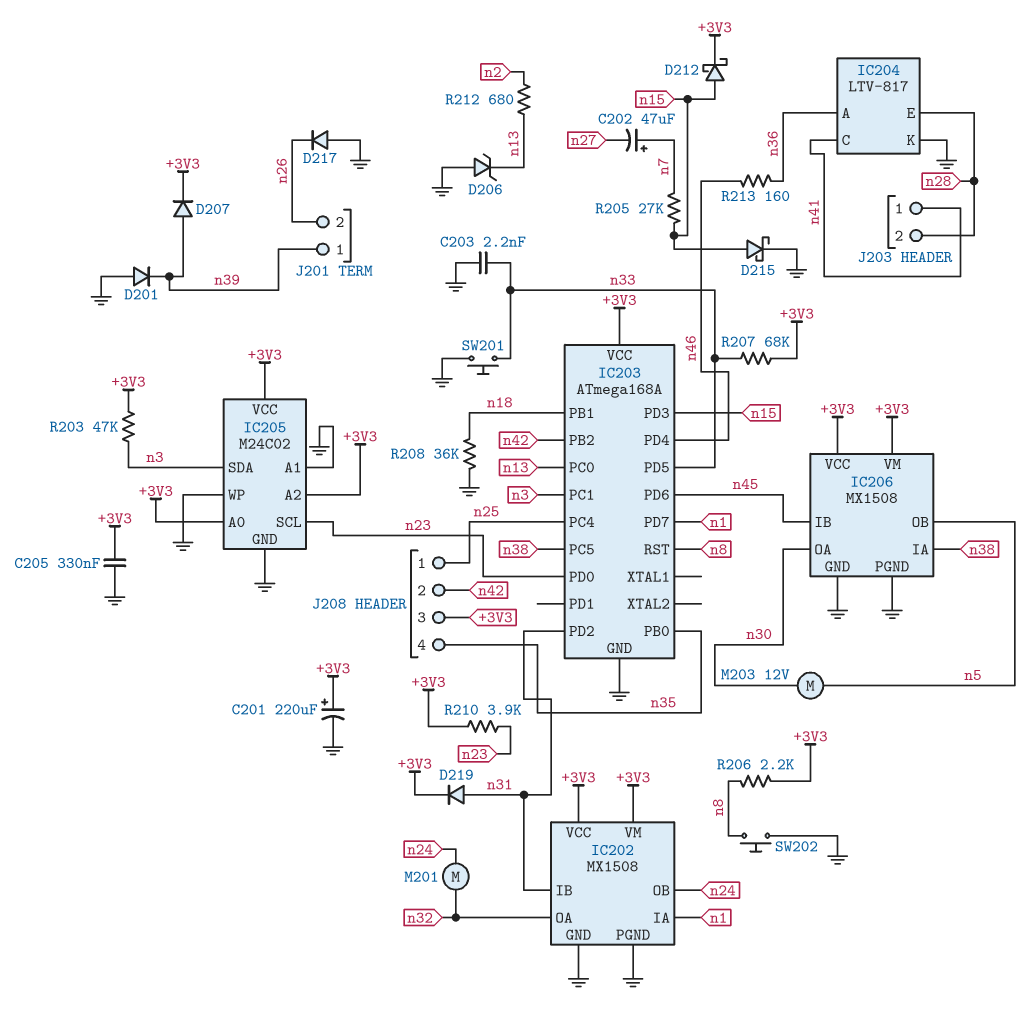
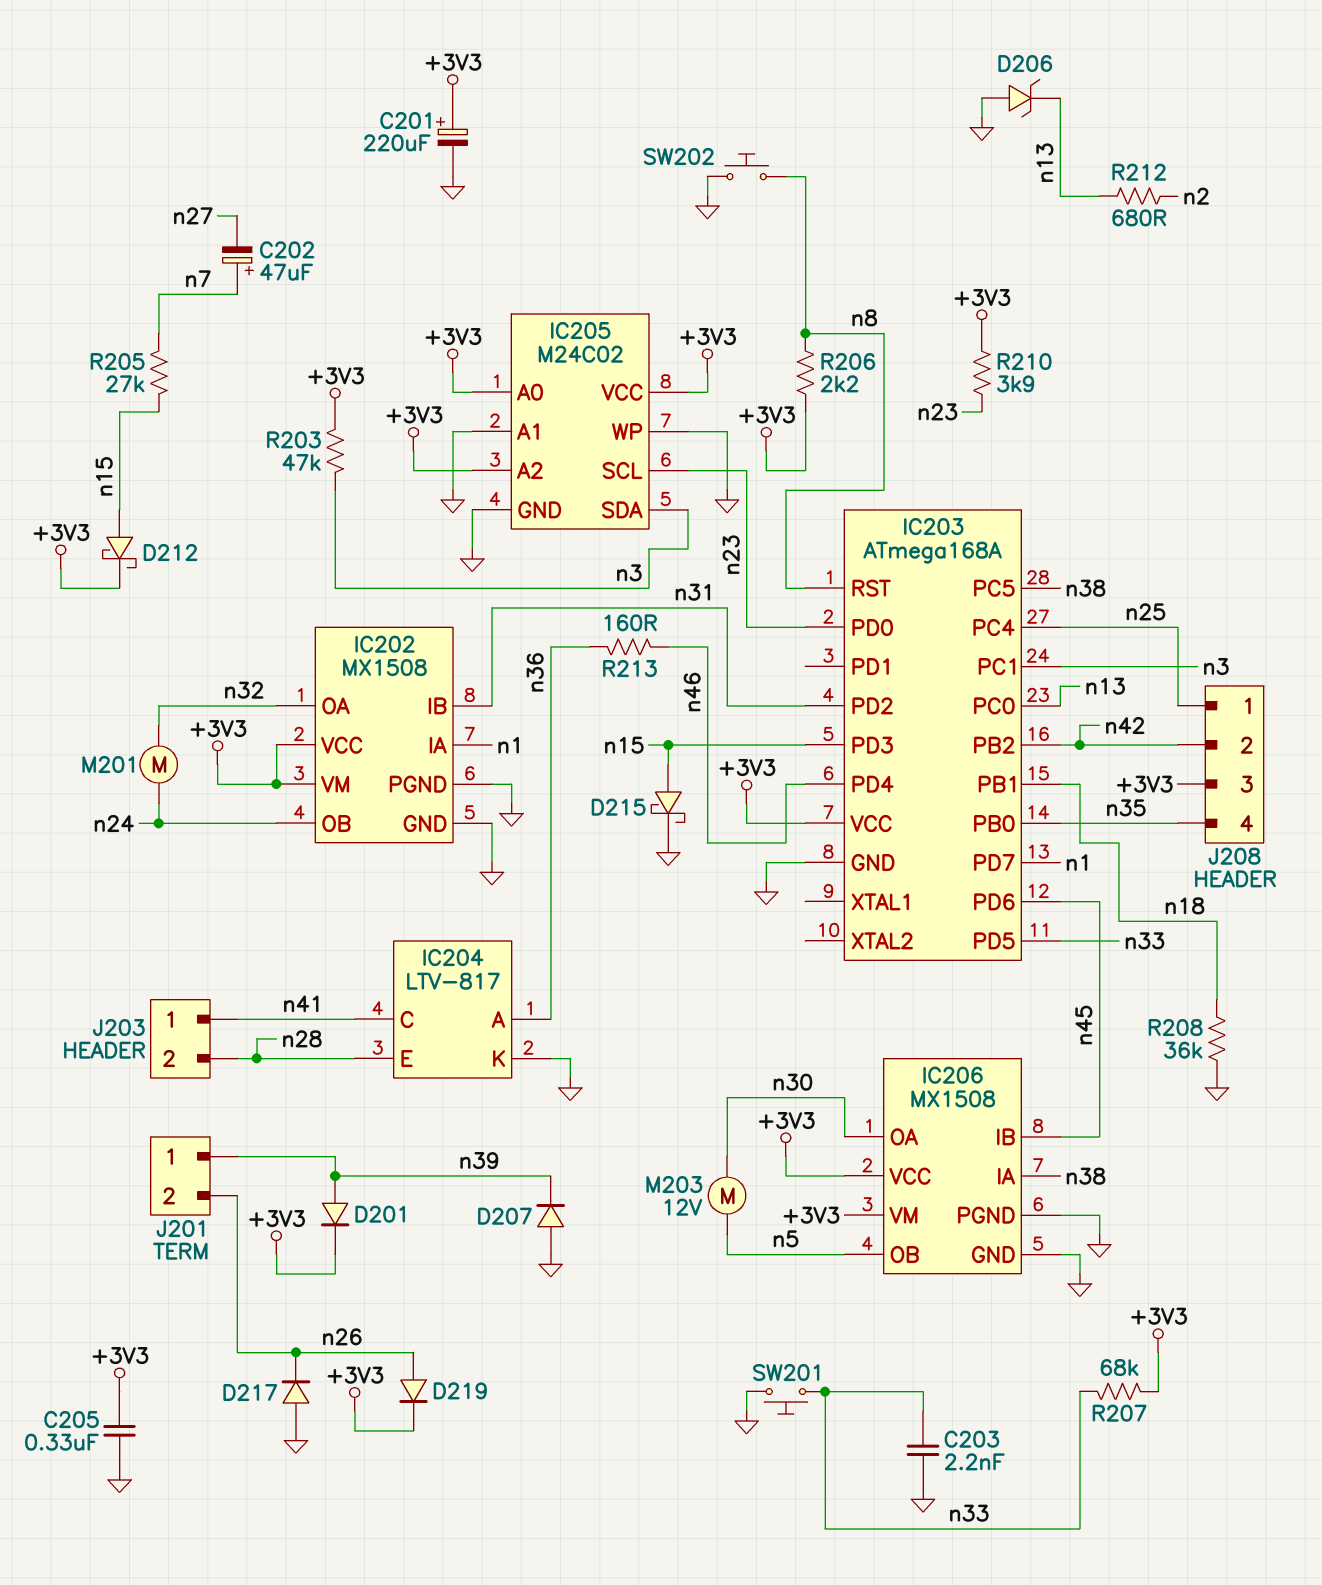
D201: diode (A GND, K n39) -> diode (A n39, K +3V3)
D207: diode (A n39, K +3V3) -> diode (A GND, K n39)
D219: diode (A n31, K +3V3) -> diode (A n26, K +3V3)

